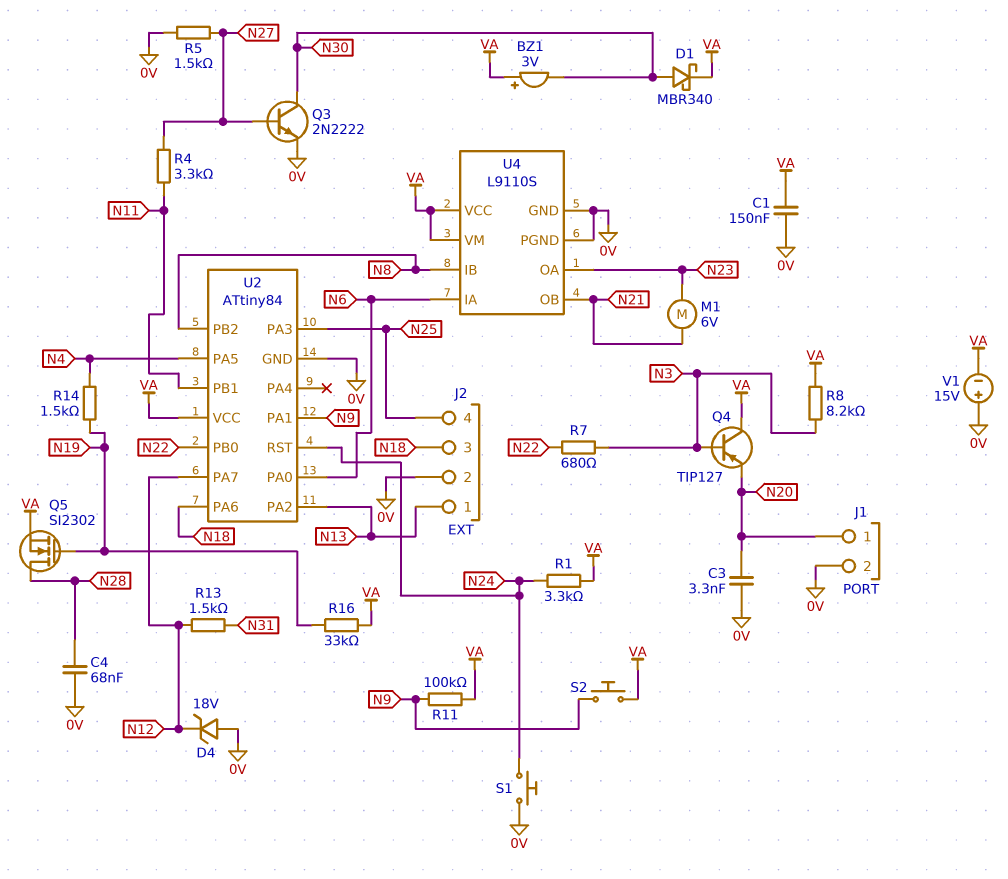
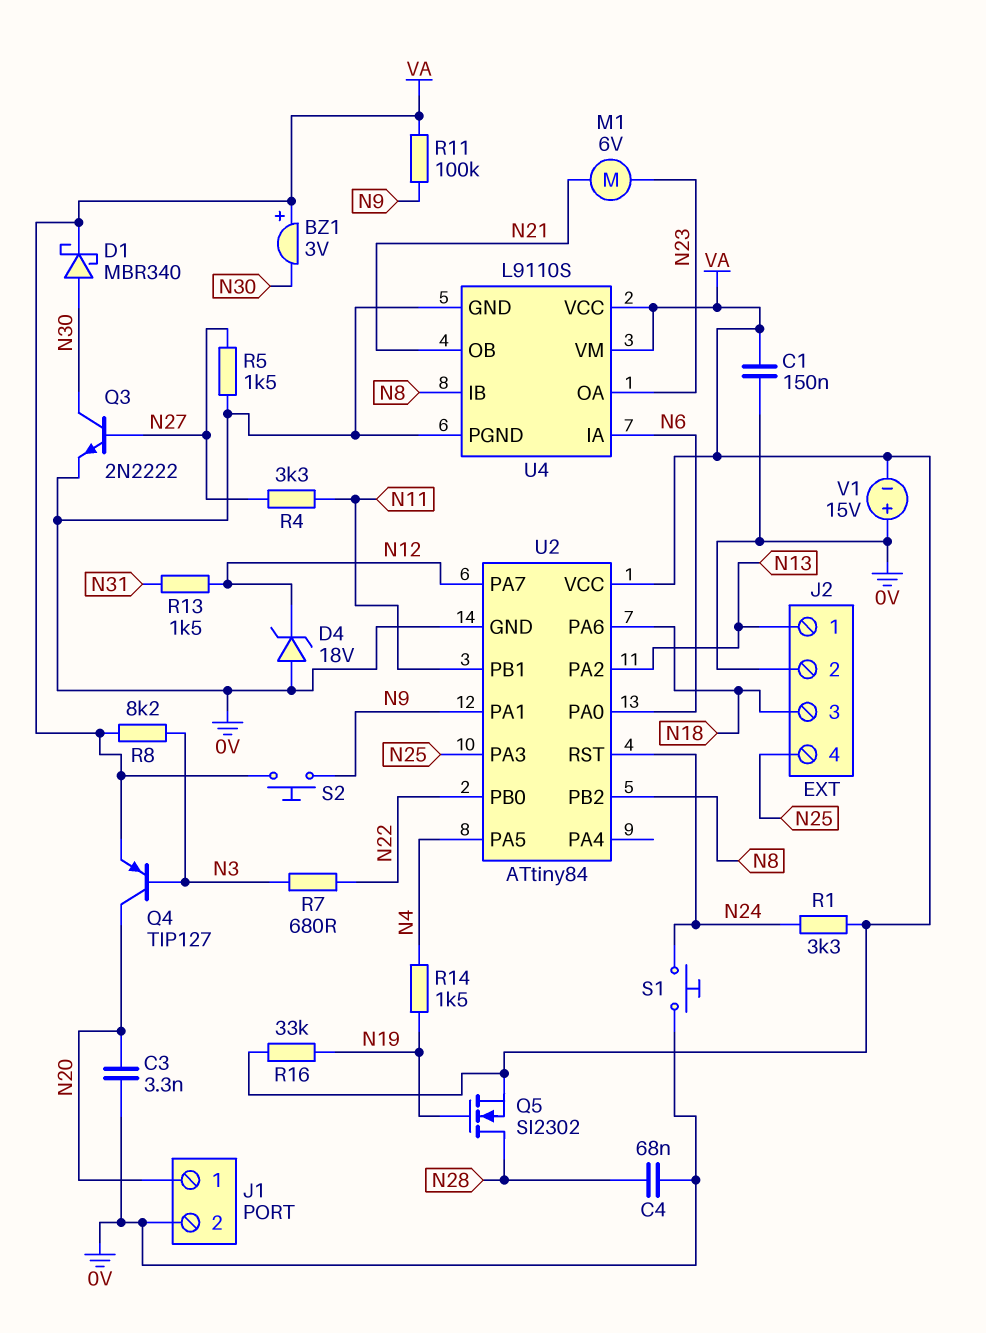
Q4: PNP TIP127 (B N3, C VA, E N20) -> PNP TIP127 (B N3, C N20, E VA)

